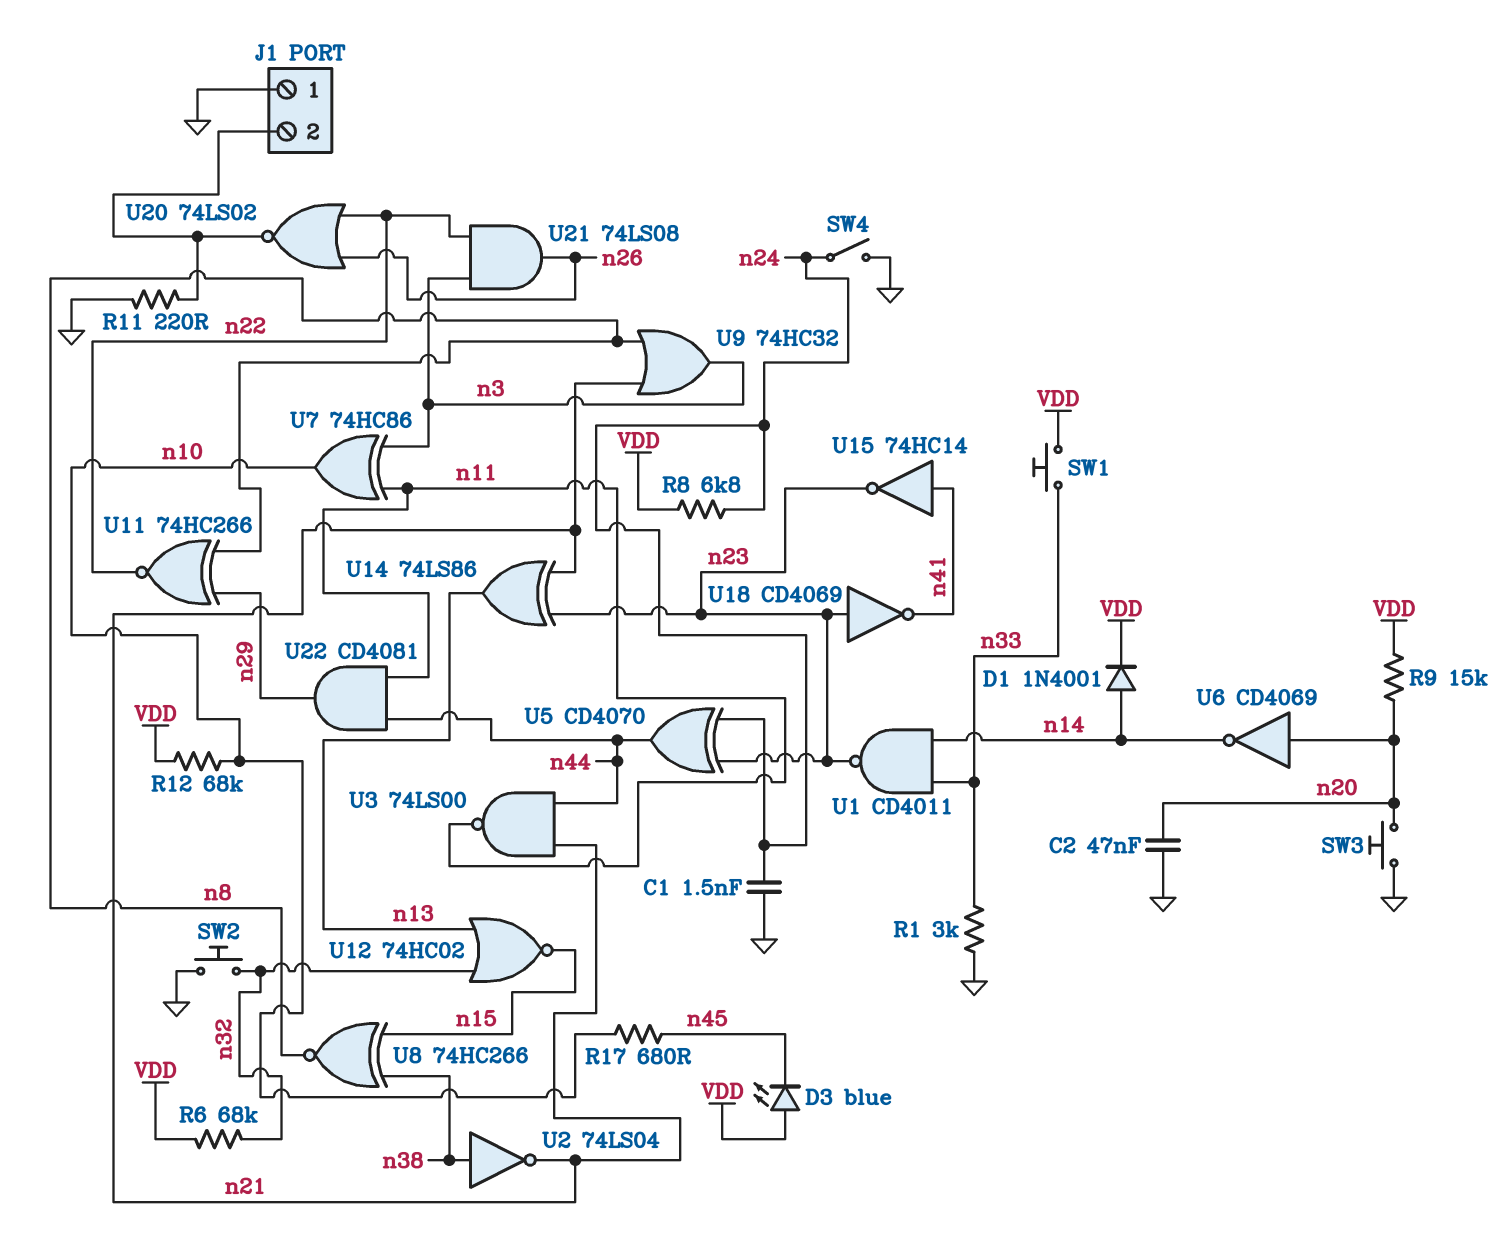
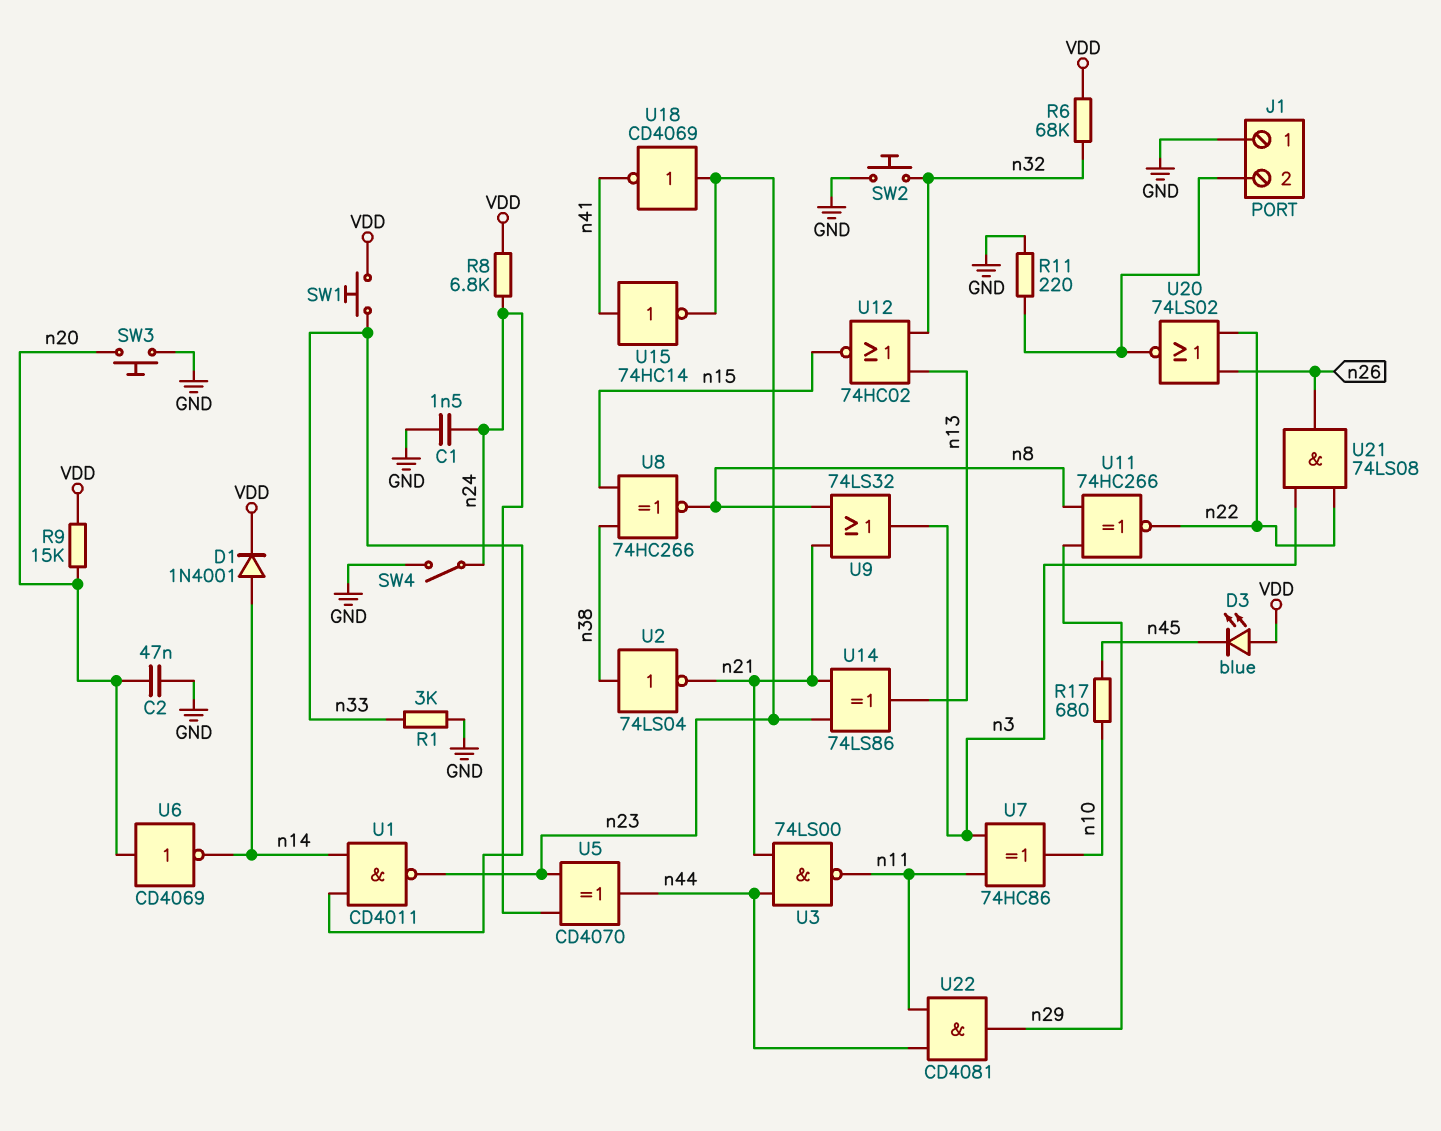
R12: 68k (VDD, n10) -> none
U9: OR 74HC32 (in n8, in n21, out n3) -> OR 74LS32 (in n8, in n21, out n3)

